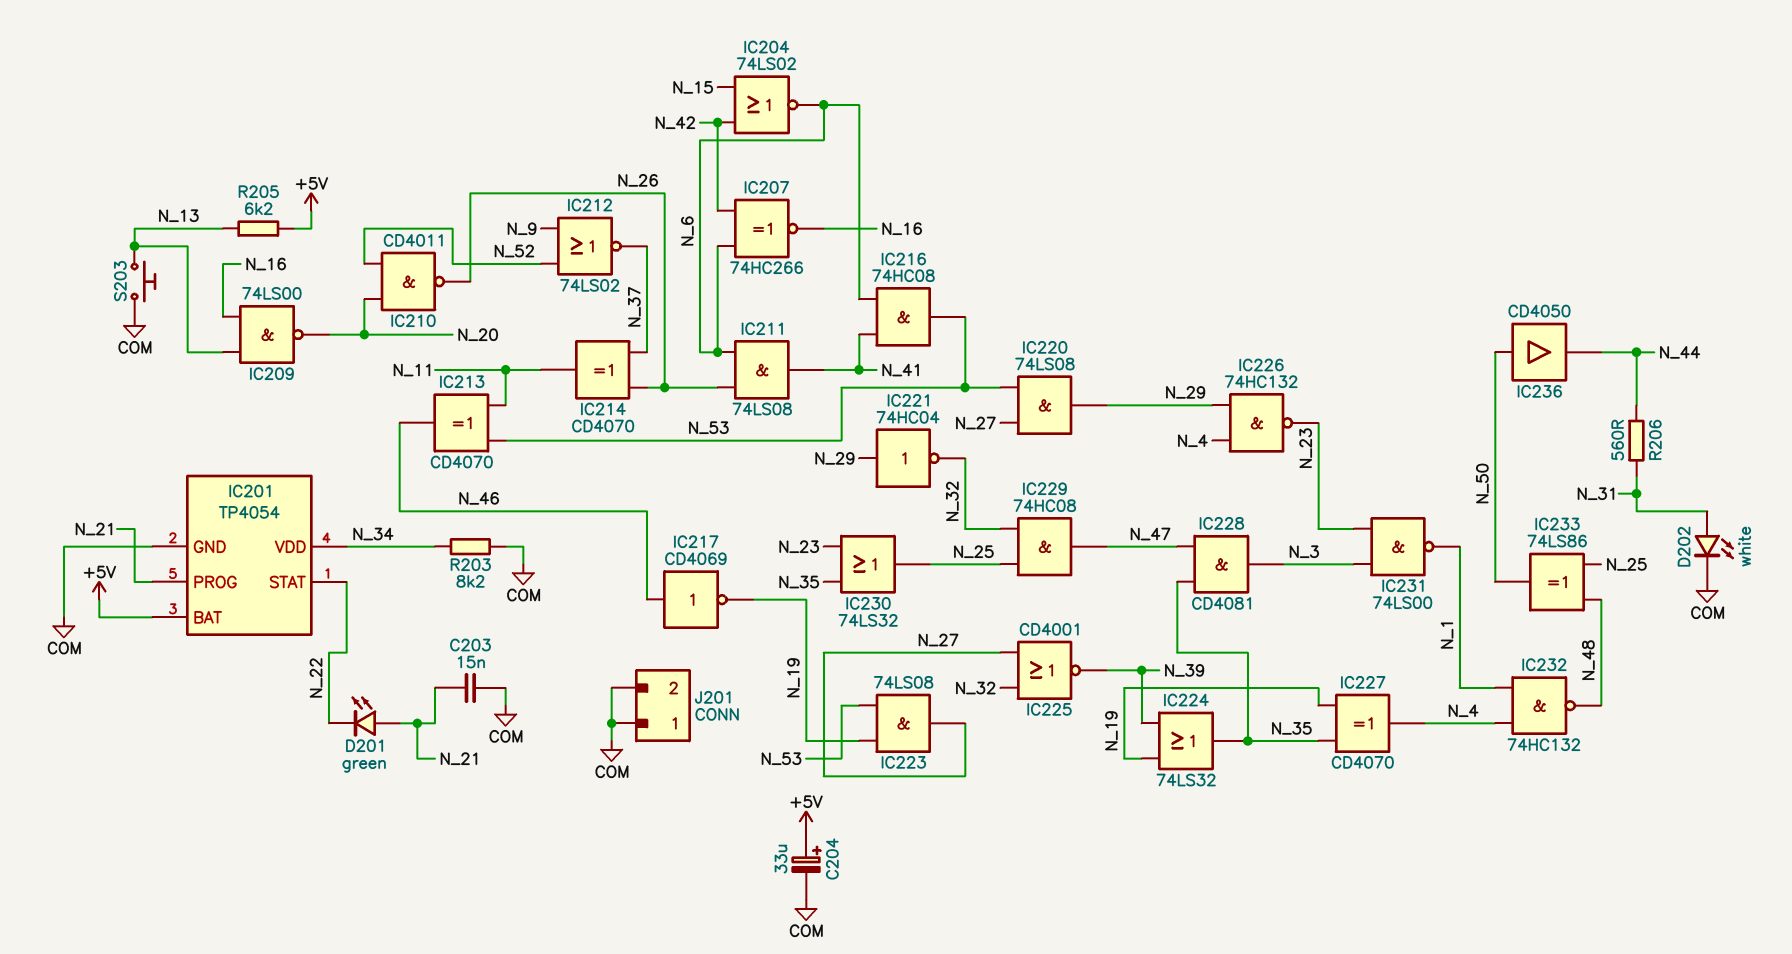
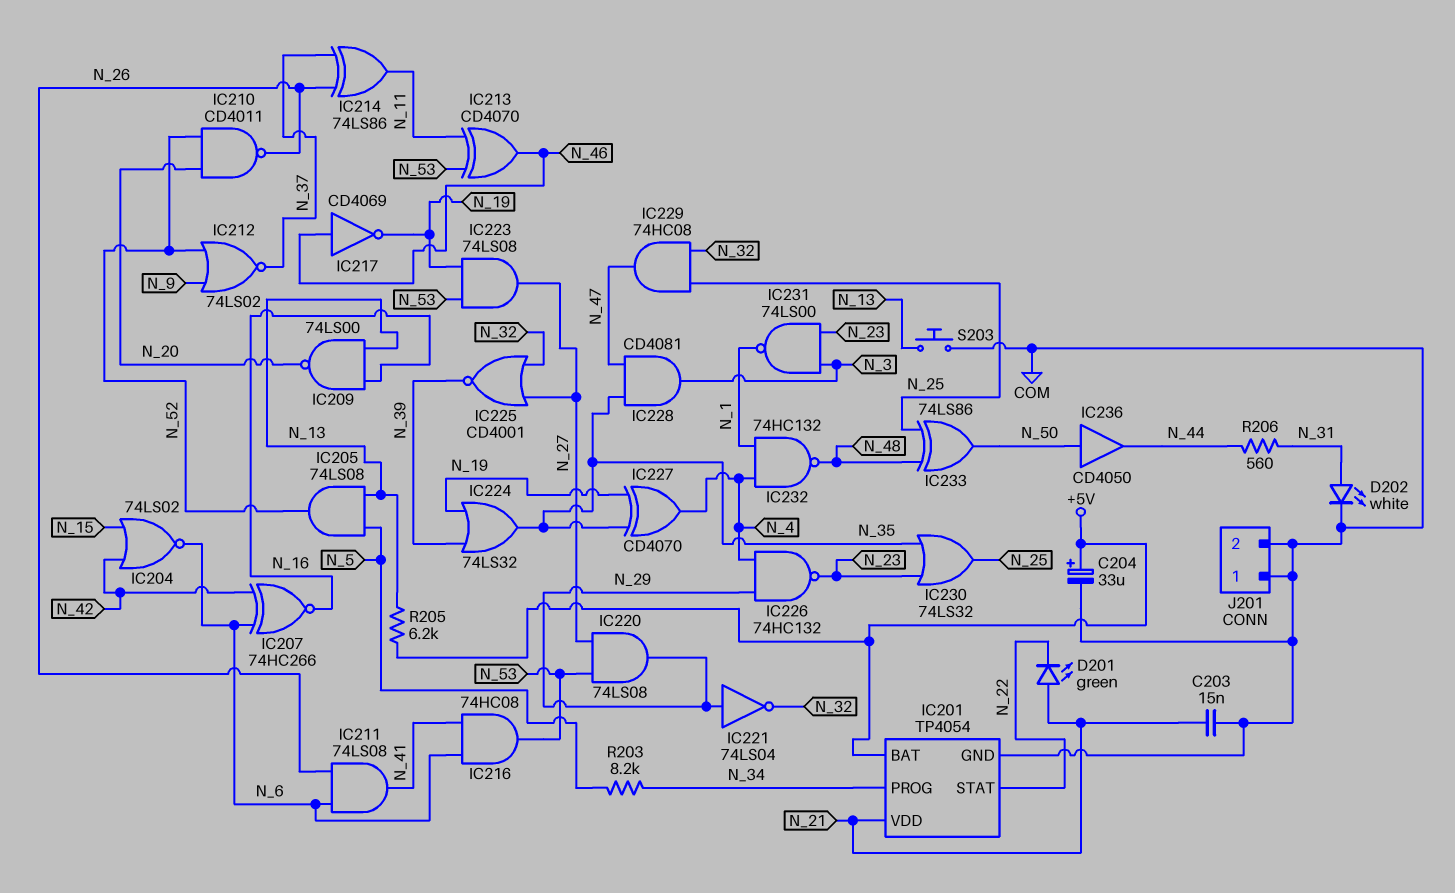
IC201 pin PROG: N_21 -> N_34
IC201 pin VDD: N_34 -> N_21
IC205: none -> AND 74LS08 (in N_5, in N_13, out N_52)
IC214: XOR CD4070 (in N_26, in N_37, out N_11) -> XOR 74LS86 (in N_26, in N_37, out N_11)
IC221: NOT 74HC04 (in N_29, out N_32) -> NOT 74LS04 (in N_29, out N_32)
R203: 8.2k (COM, N_34) -> 8.2k (N_5, N_34)

